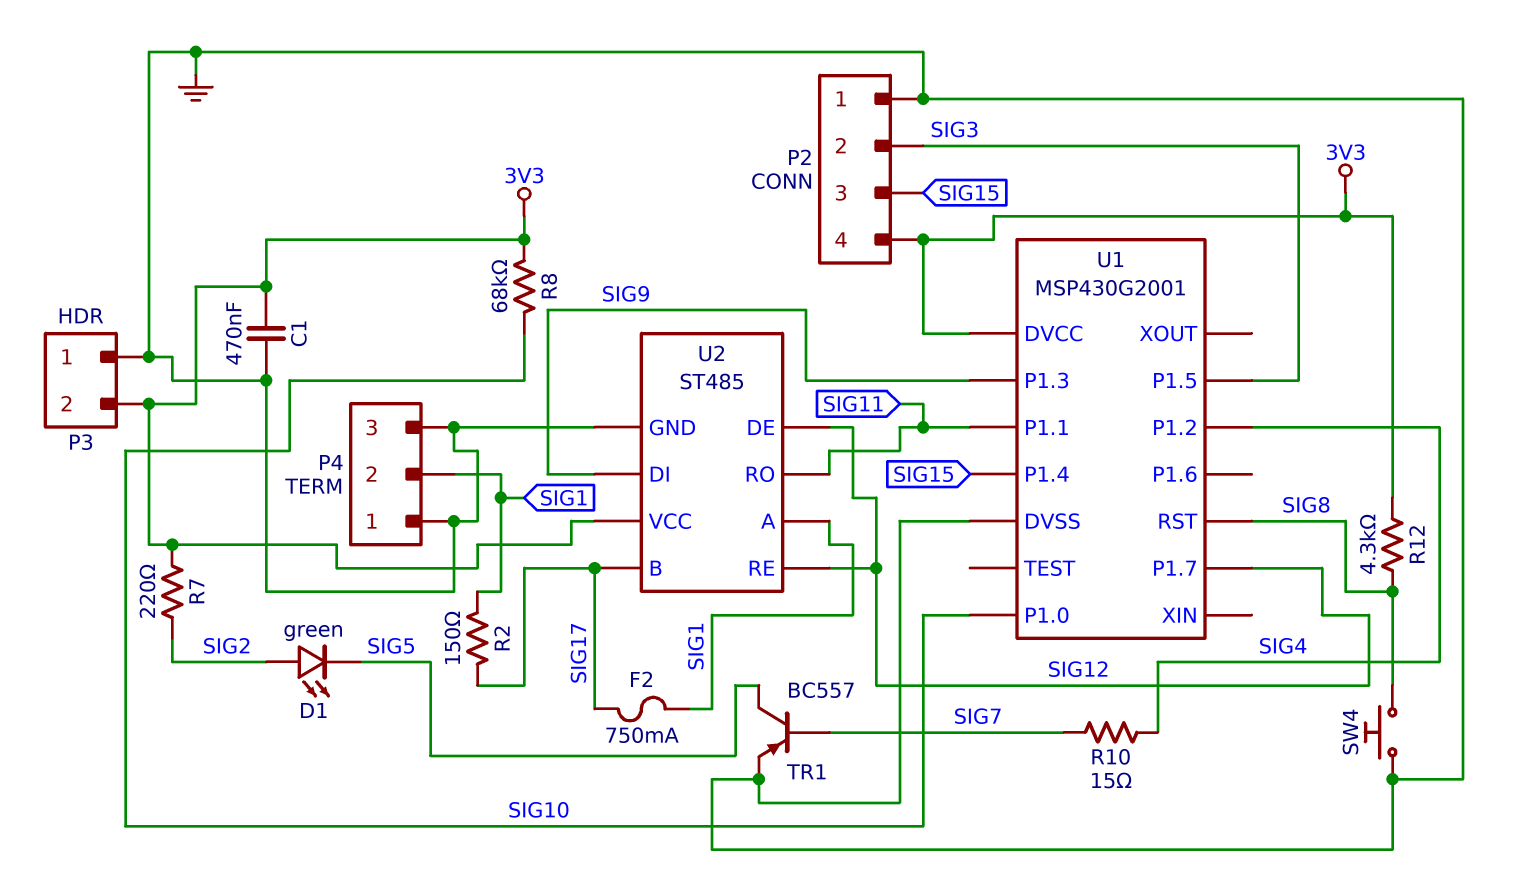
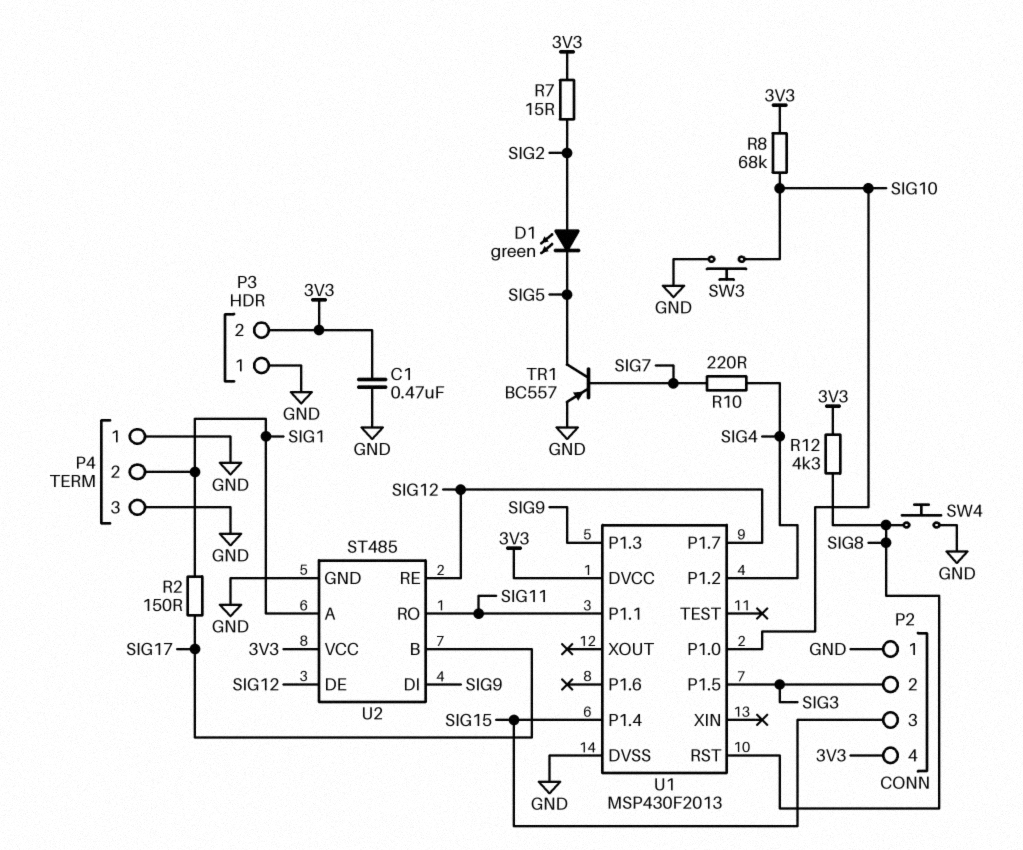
F2: 750mA (SIG1, SIG17) -> none
R7: 220 (3V3, SIG2) -> 15 (3V3, SIG2)
R10: 15 (SIG4, SIG7) -> 220 (SIG4, SIG7)
SW3: none -> button (GND, SIG10)
U1: MSP430G2001 -> MSP430F2013

